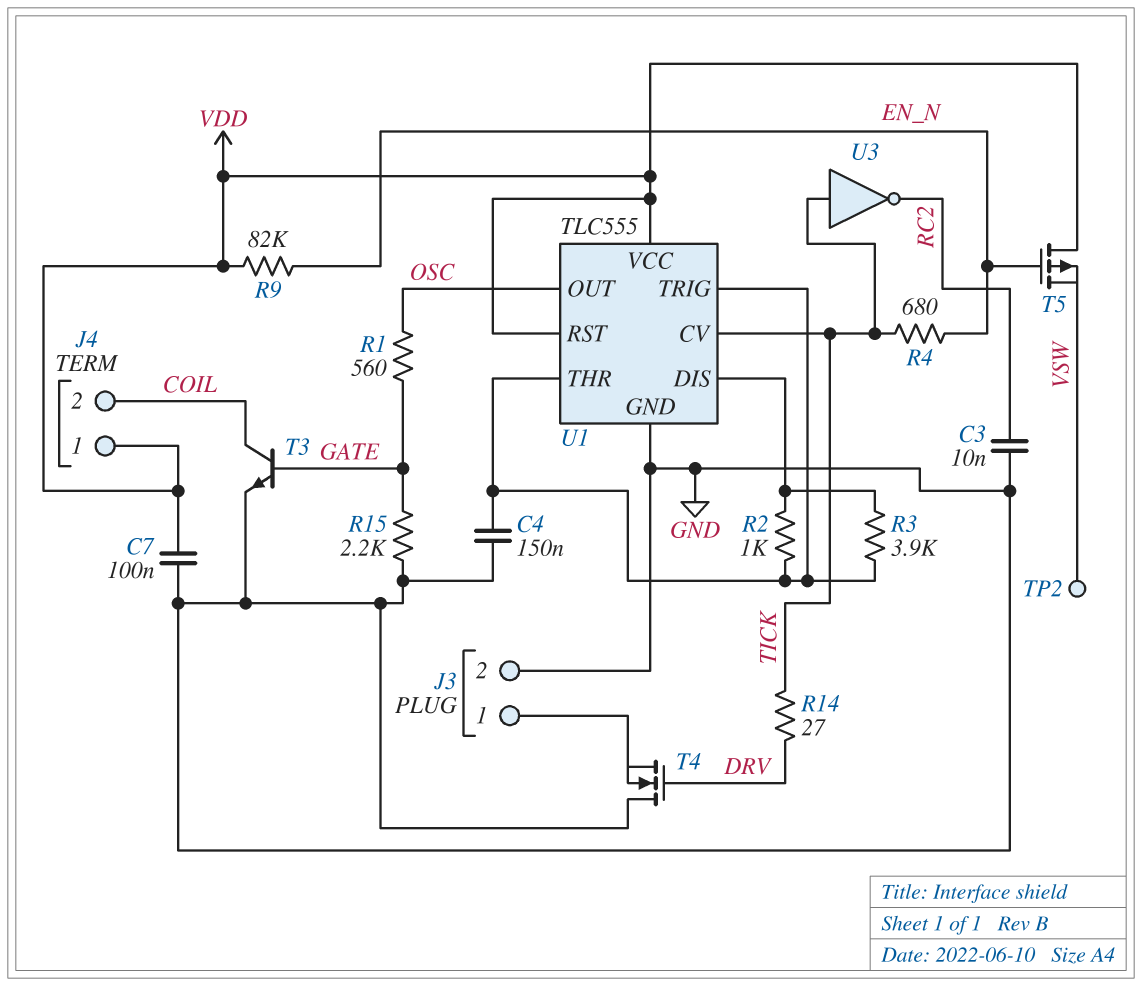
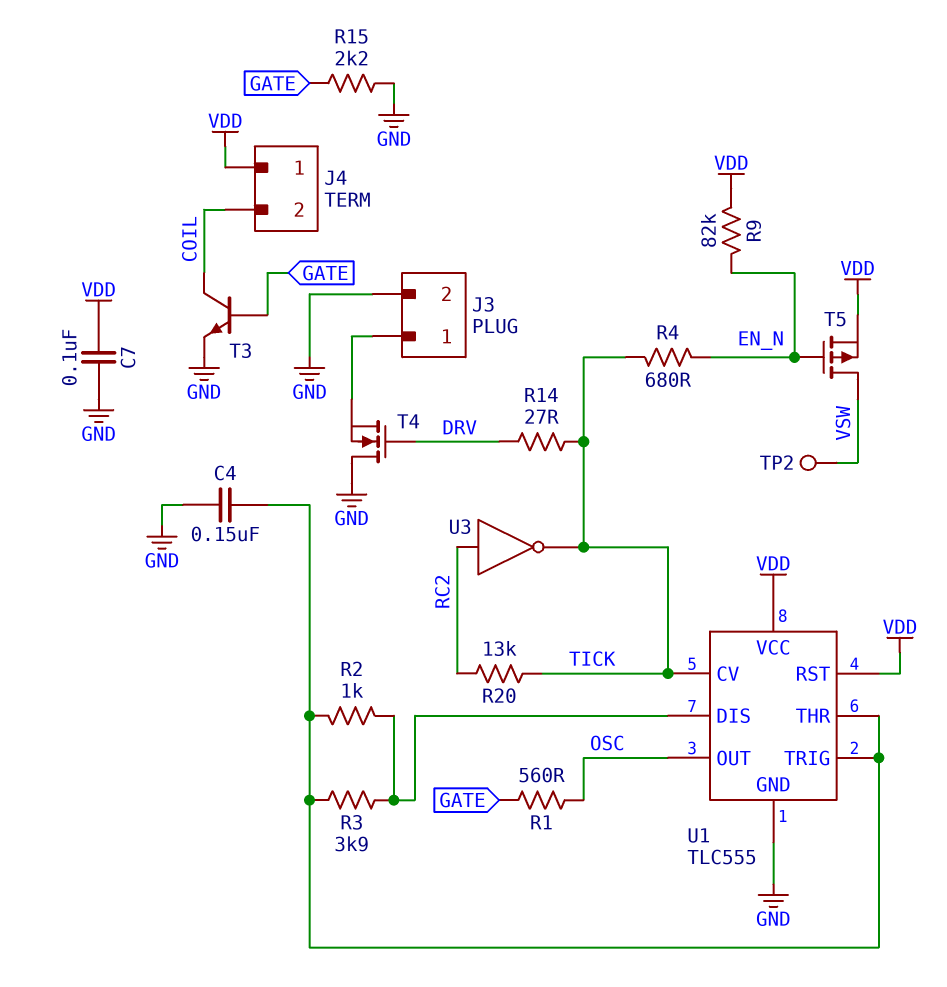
C3: 10nF (GND, RC2) -> none
R20: none -> 13k (RC2, TICK)
T5: PMOS (G EN_N, D VDD, S VSW) -> PMOS (G EN_N, D VSW, S VDD)
U3: NOT (in TICK, out RC2) -> NOT (in RC2, out TICK)

